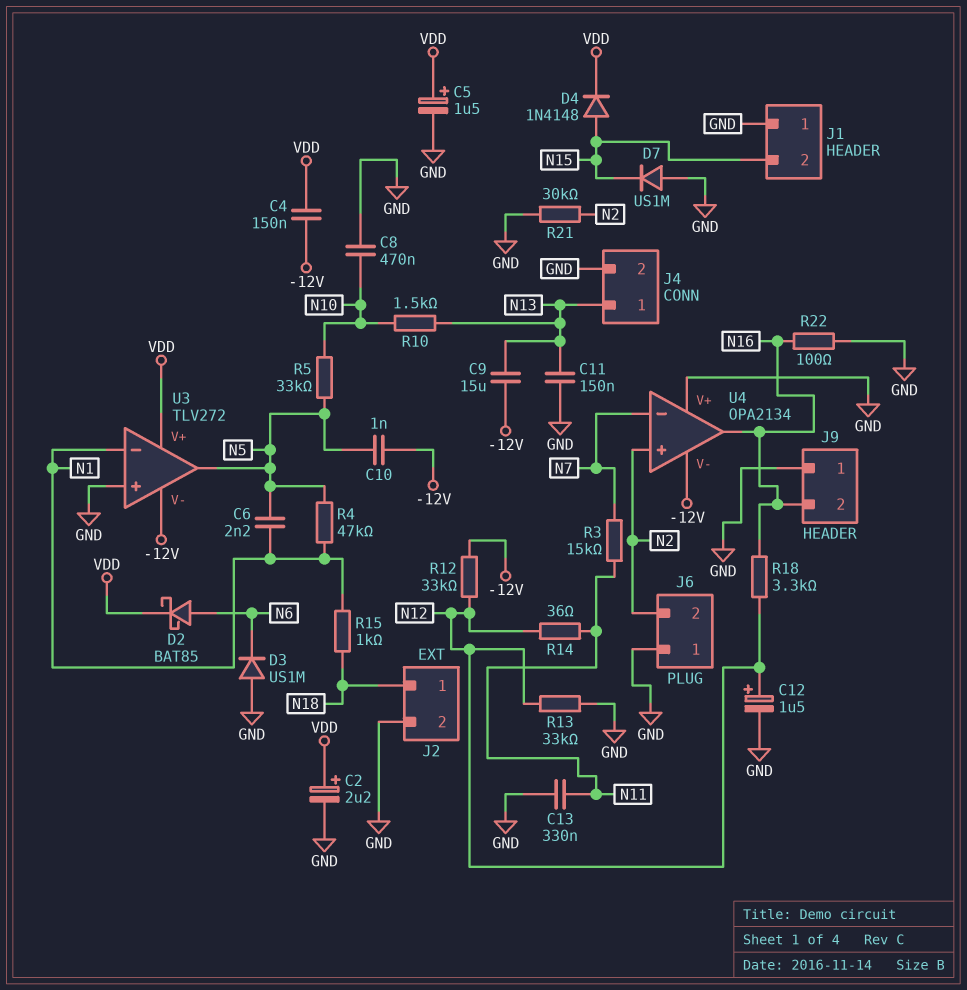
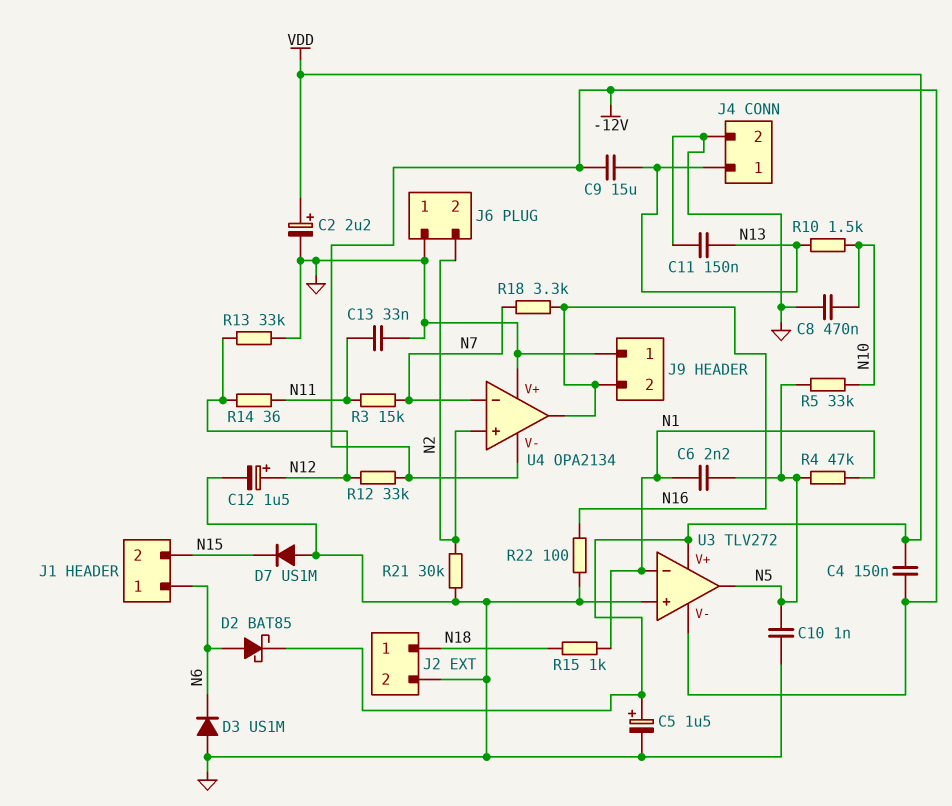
C10: 1nF (-12V, N5) -> 1nF (GND, N5)
C13: 330nF (GND, N11) -> 33nF (GND, N11)
D4: diode 1N4148 (A N15, K VDD) -> none
J1 pin 1: GND -> N6
R18: 3.3k (N12, N16) -> 3.3k (N7, N16)

